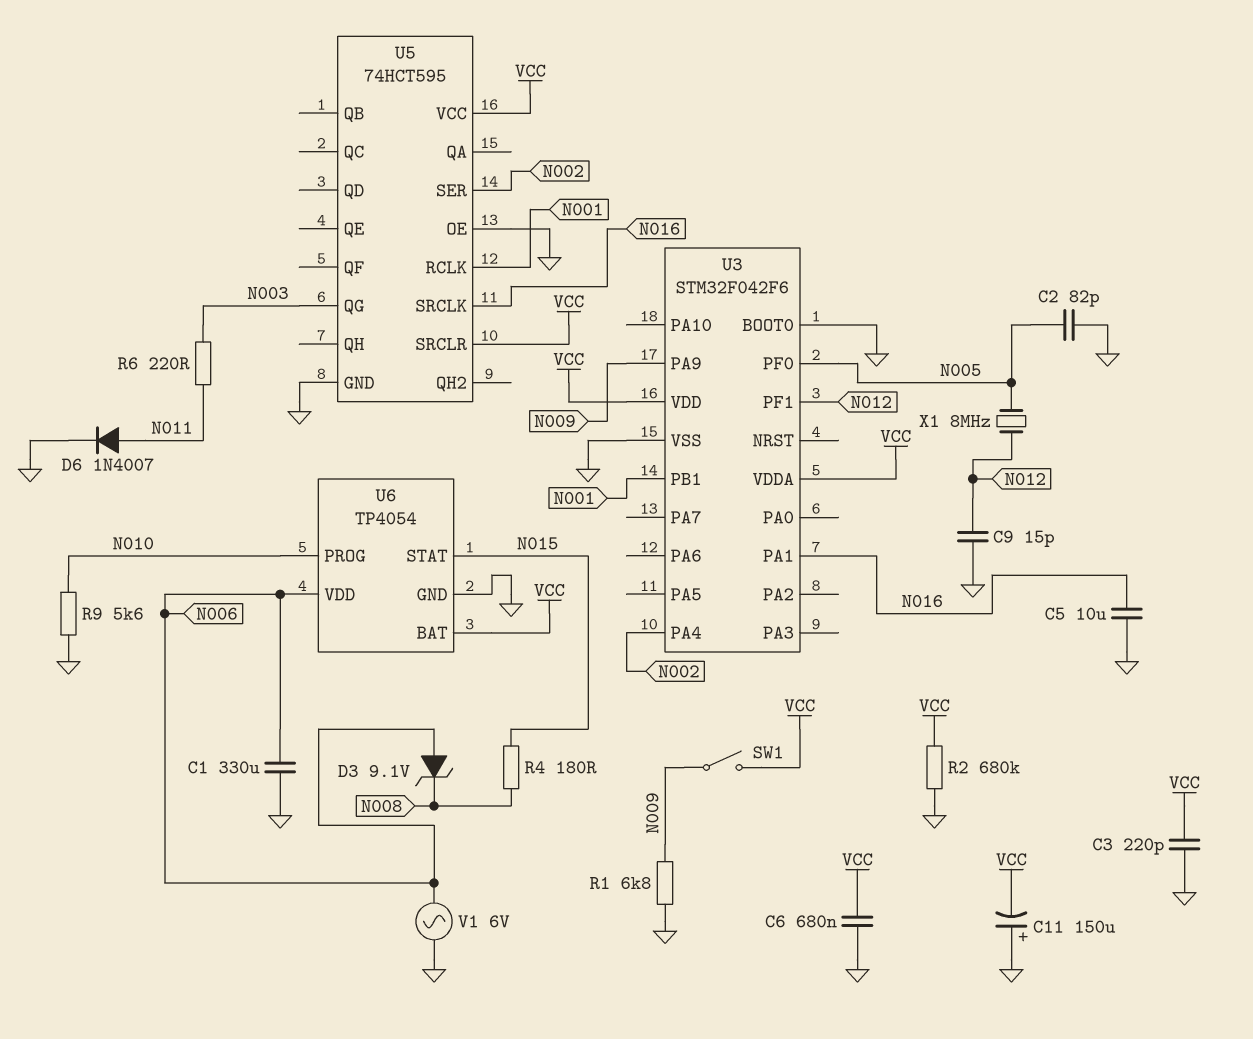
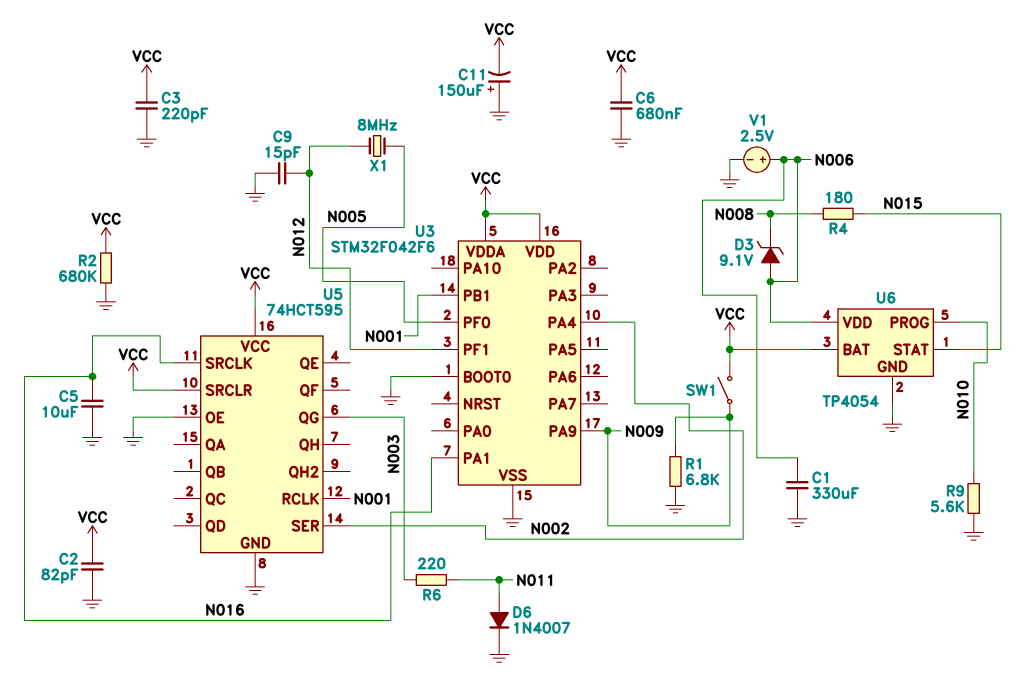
C2: 82pF (GND, N005) -> 82pF (GND, VCC)
V1: AC 6V (GND, N006) -> 2.5V (plus N006, minus GND)

